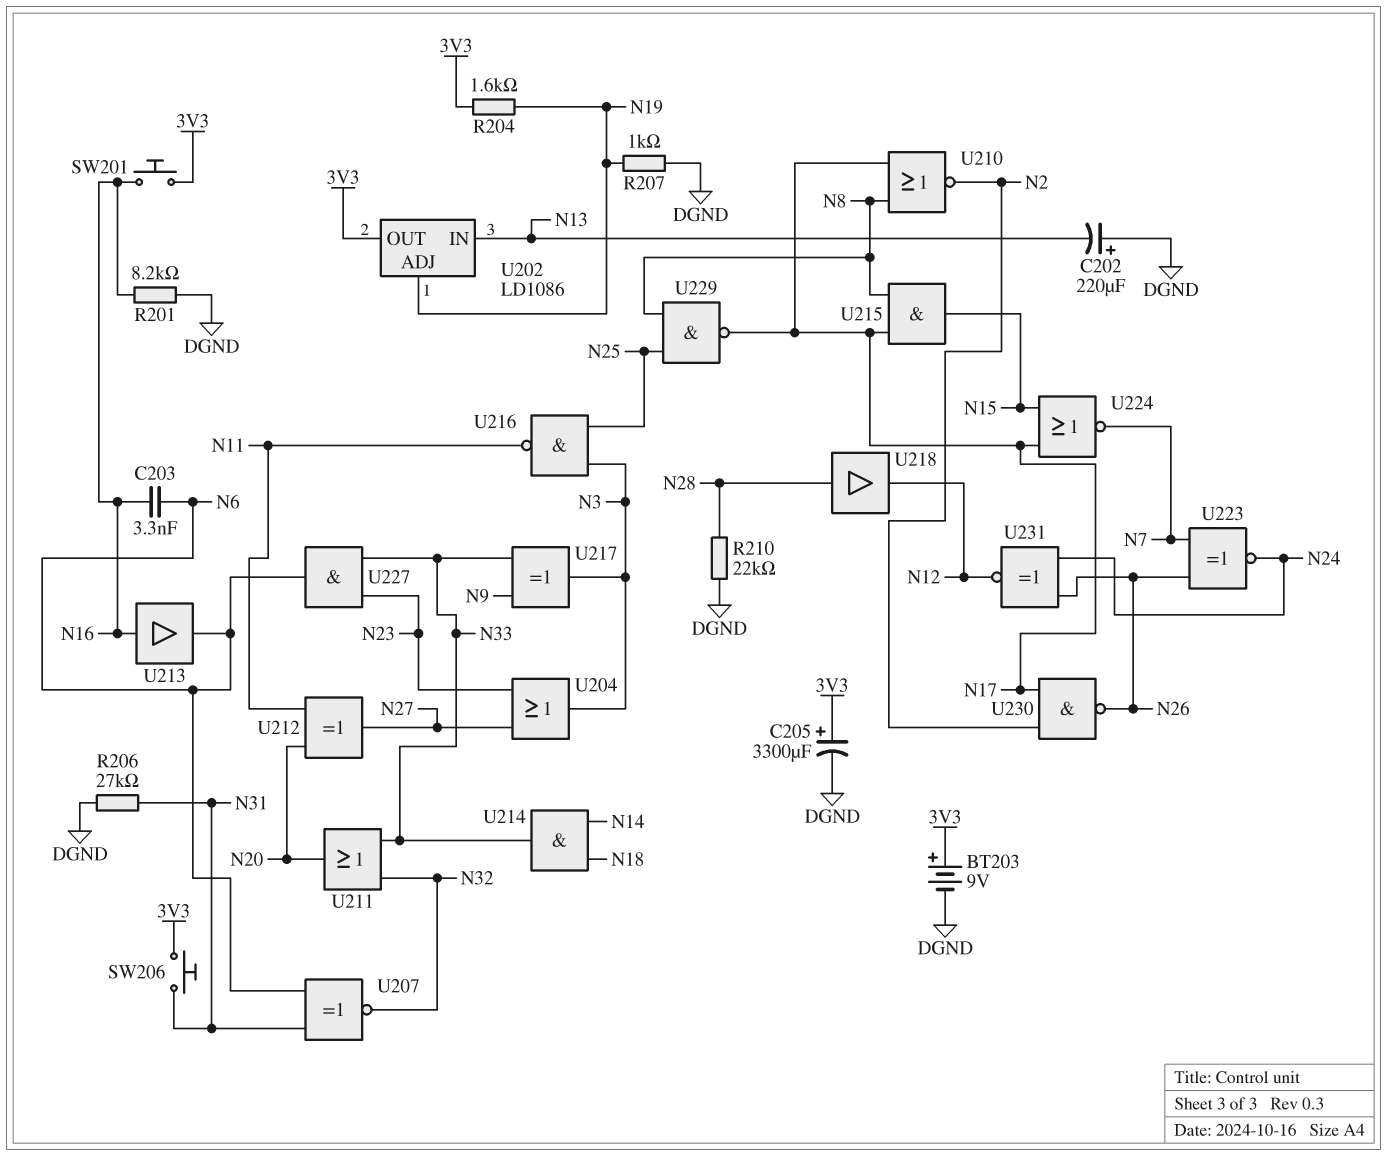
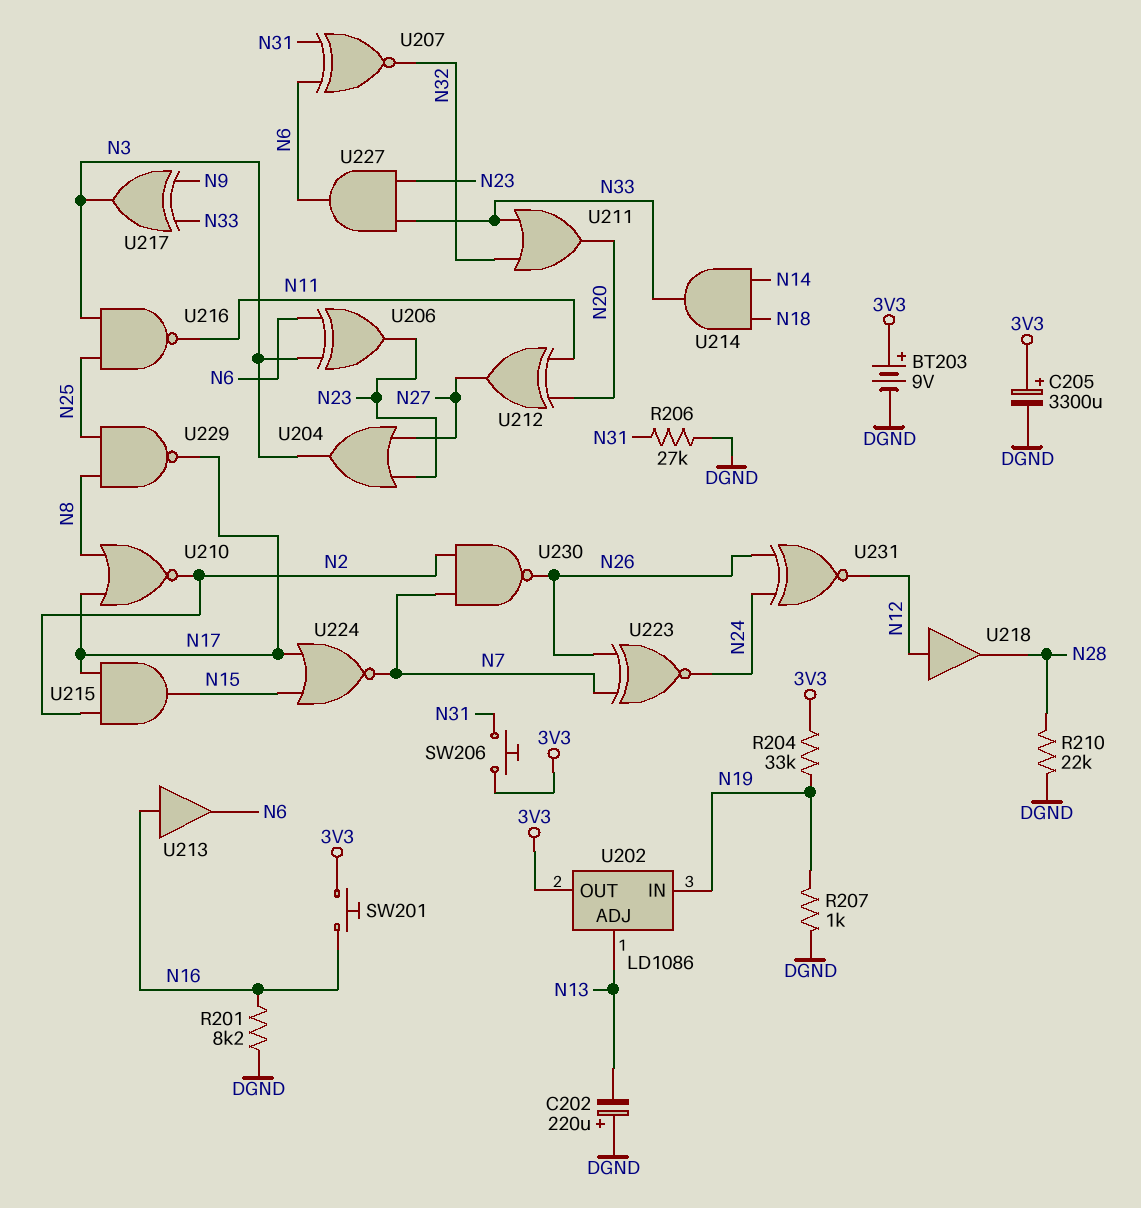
C203: 3.3nF (N6, N16) -> none
R204: 1.6k (3V3, N19) -> 33k (3V3, N19)
U202 pin ADJ: N19 -> N13
U202 pin IN: N13 -> N19
U206: none -> XOR (in N3, in N6, out N23)
U215: AND (in N8, in N17, out N15) -> AND (in N2, in N17, out N15)
U218: buffer (in N28, out N12) -> buffer (in N12, out N28)
U230: NAND (in N2, in N17, out N26) -> NAND (in N2, in N7, out N26)

